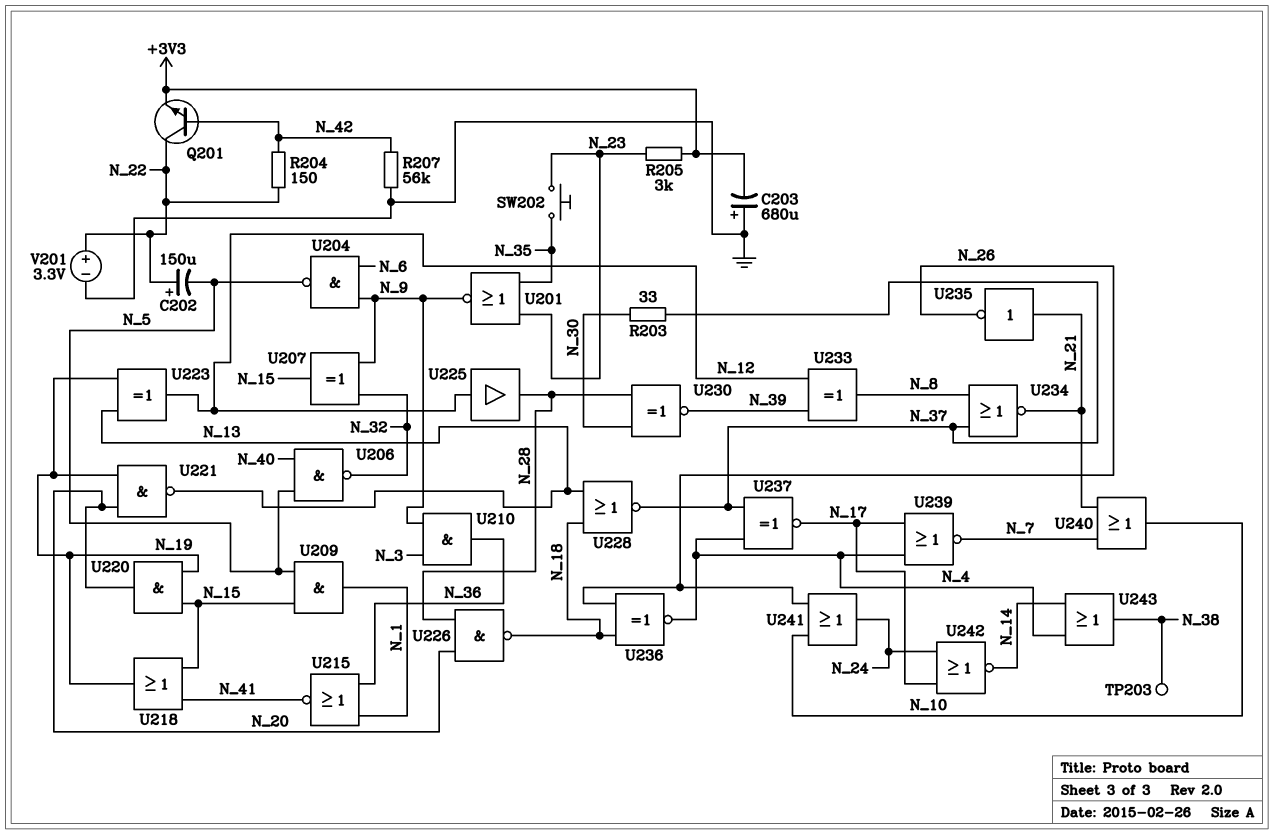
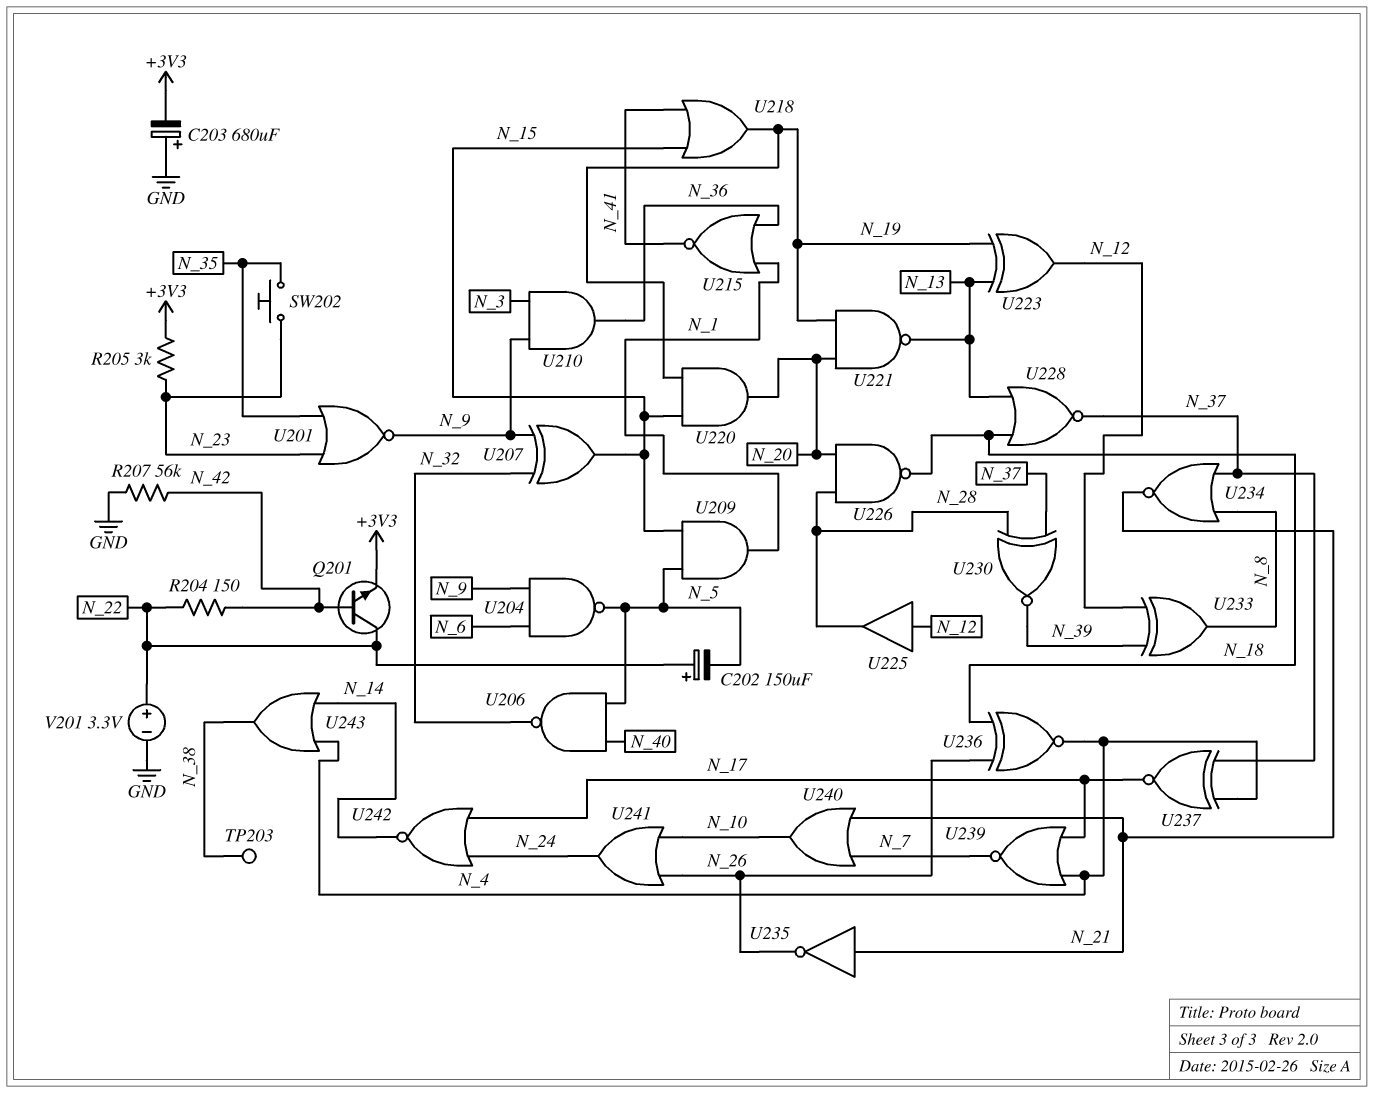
R203: 33 (N_30, N_37) -> none
U230: XNOR (in N_28, in N_30, out N_39) -> XNOR (in N_28, in N_37, out N_39)

